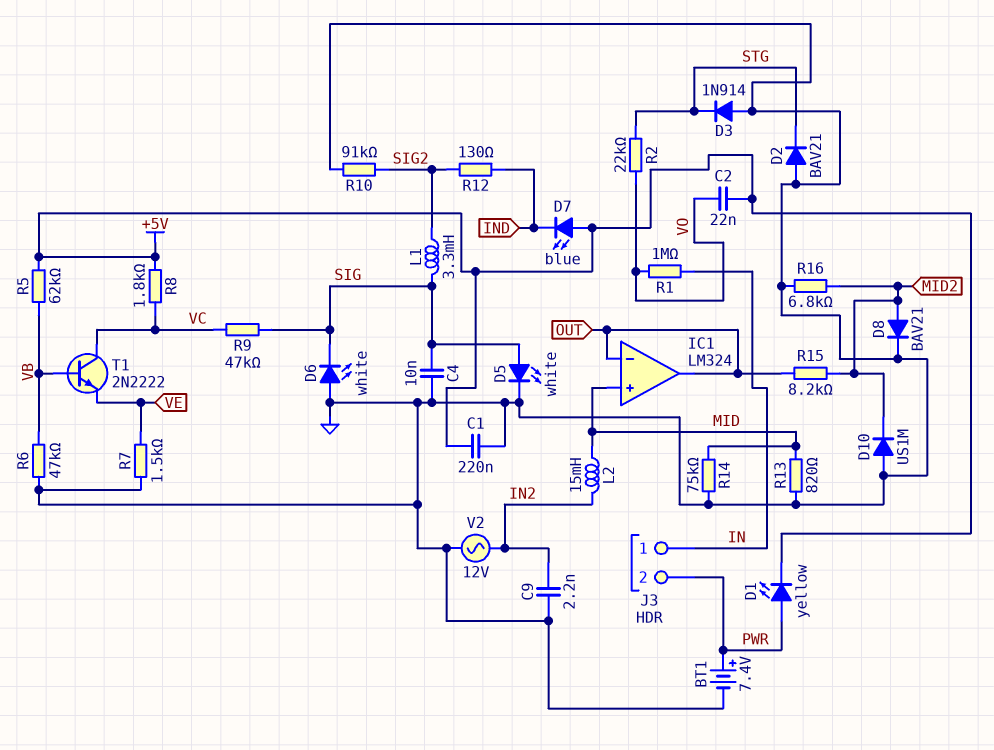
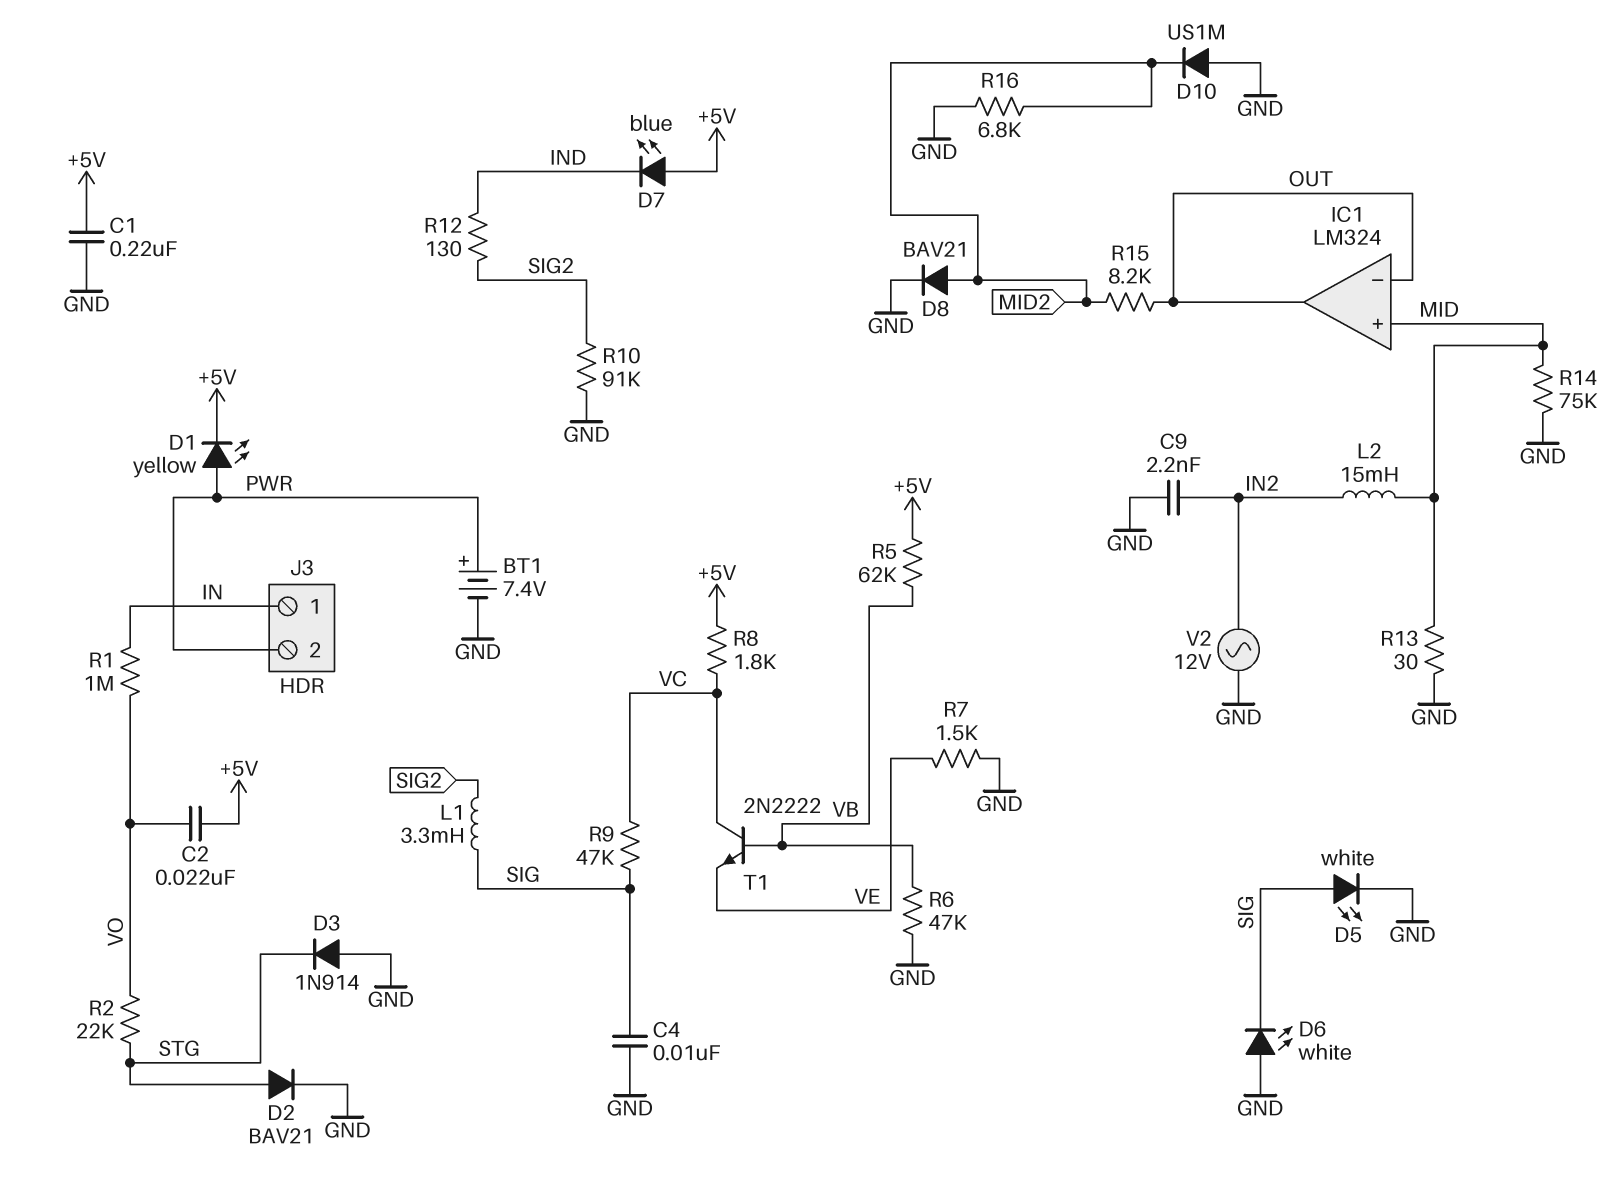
D2: diode BAV21 (A GND, K STG) -> diode BAV21 (A STG, K GND)
R13: 820 (GND, MID) -> 30 (GND, MID)

